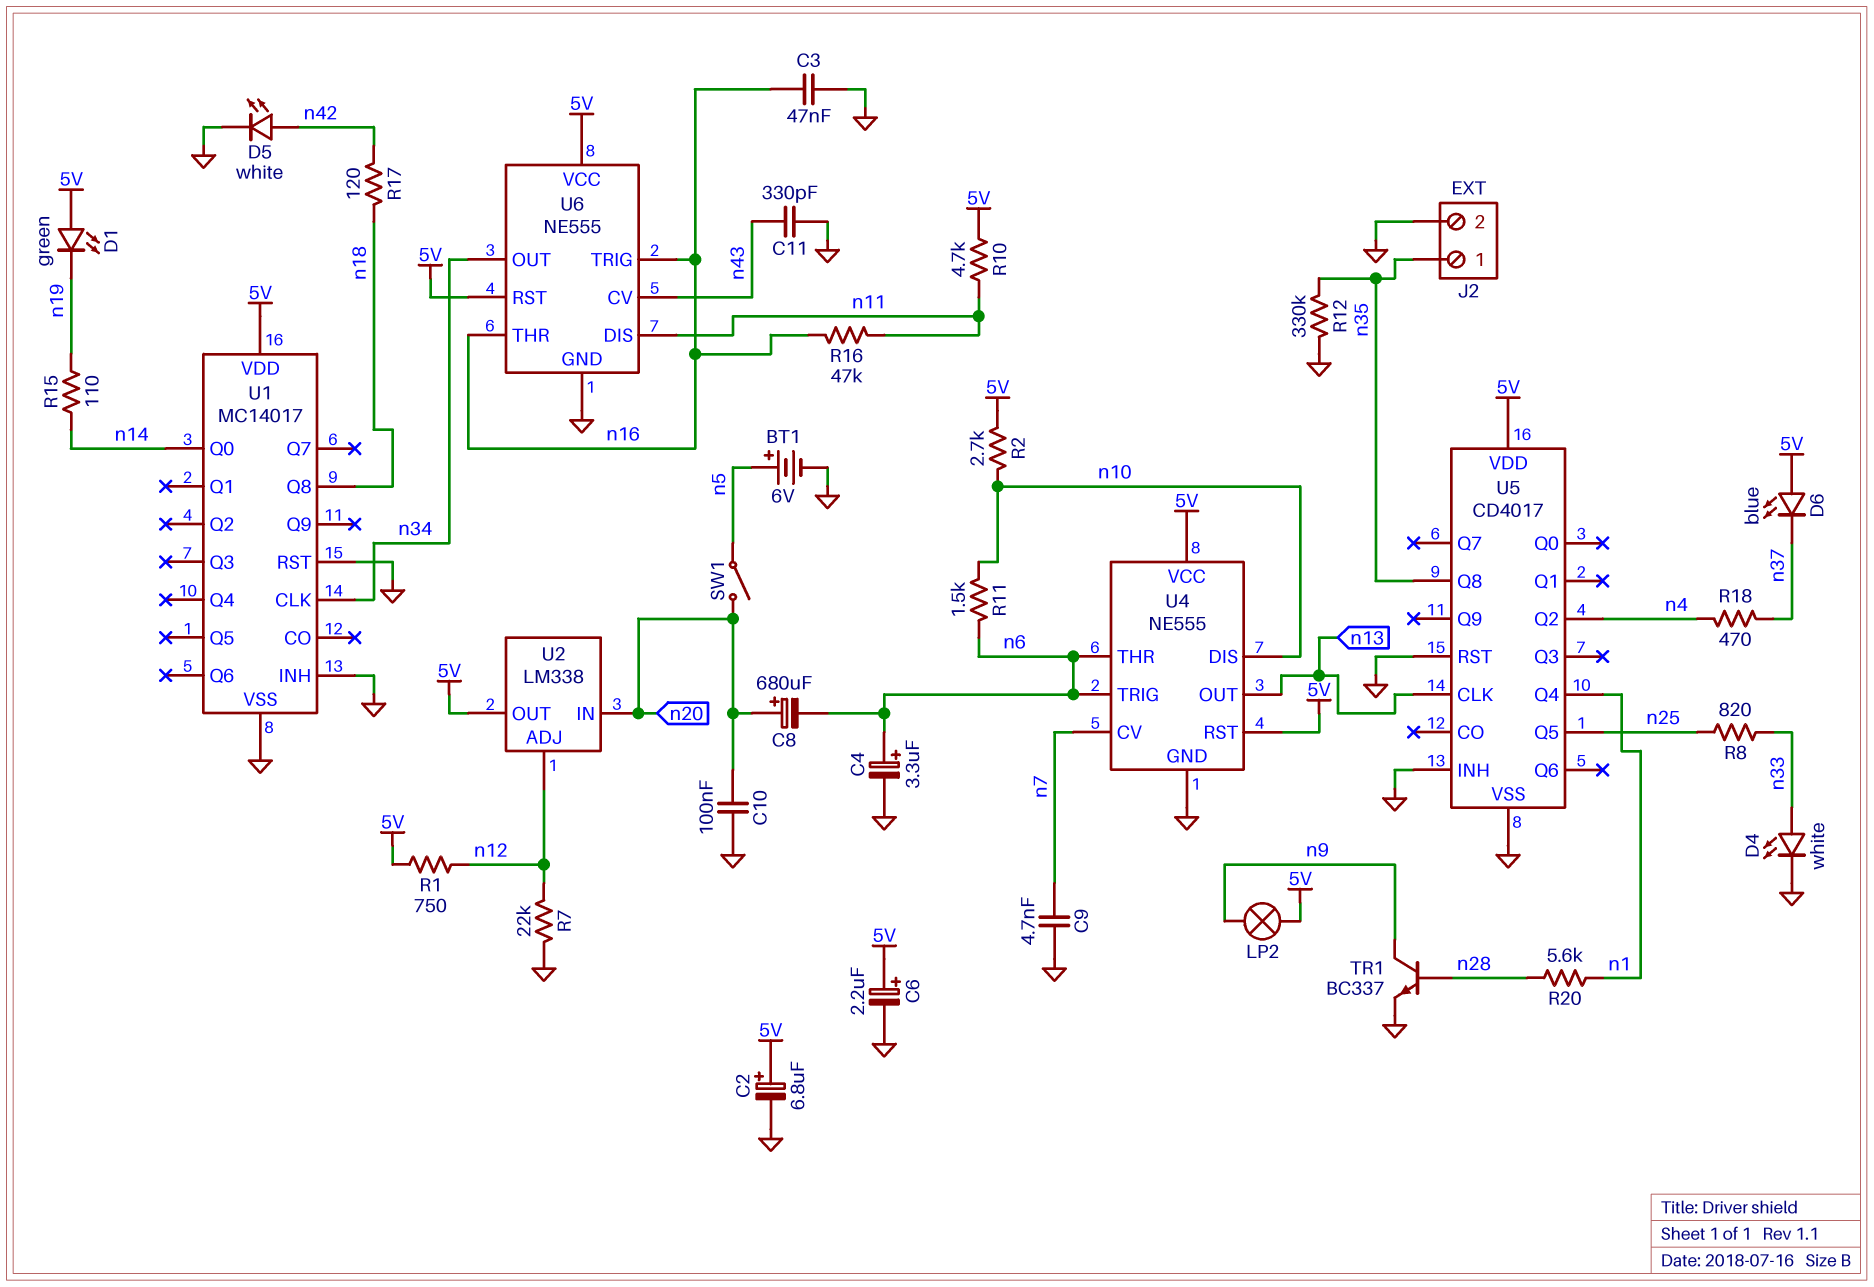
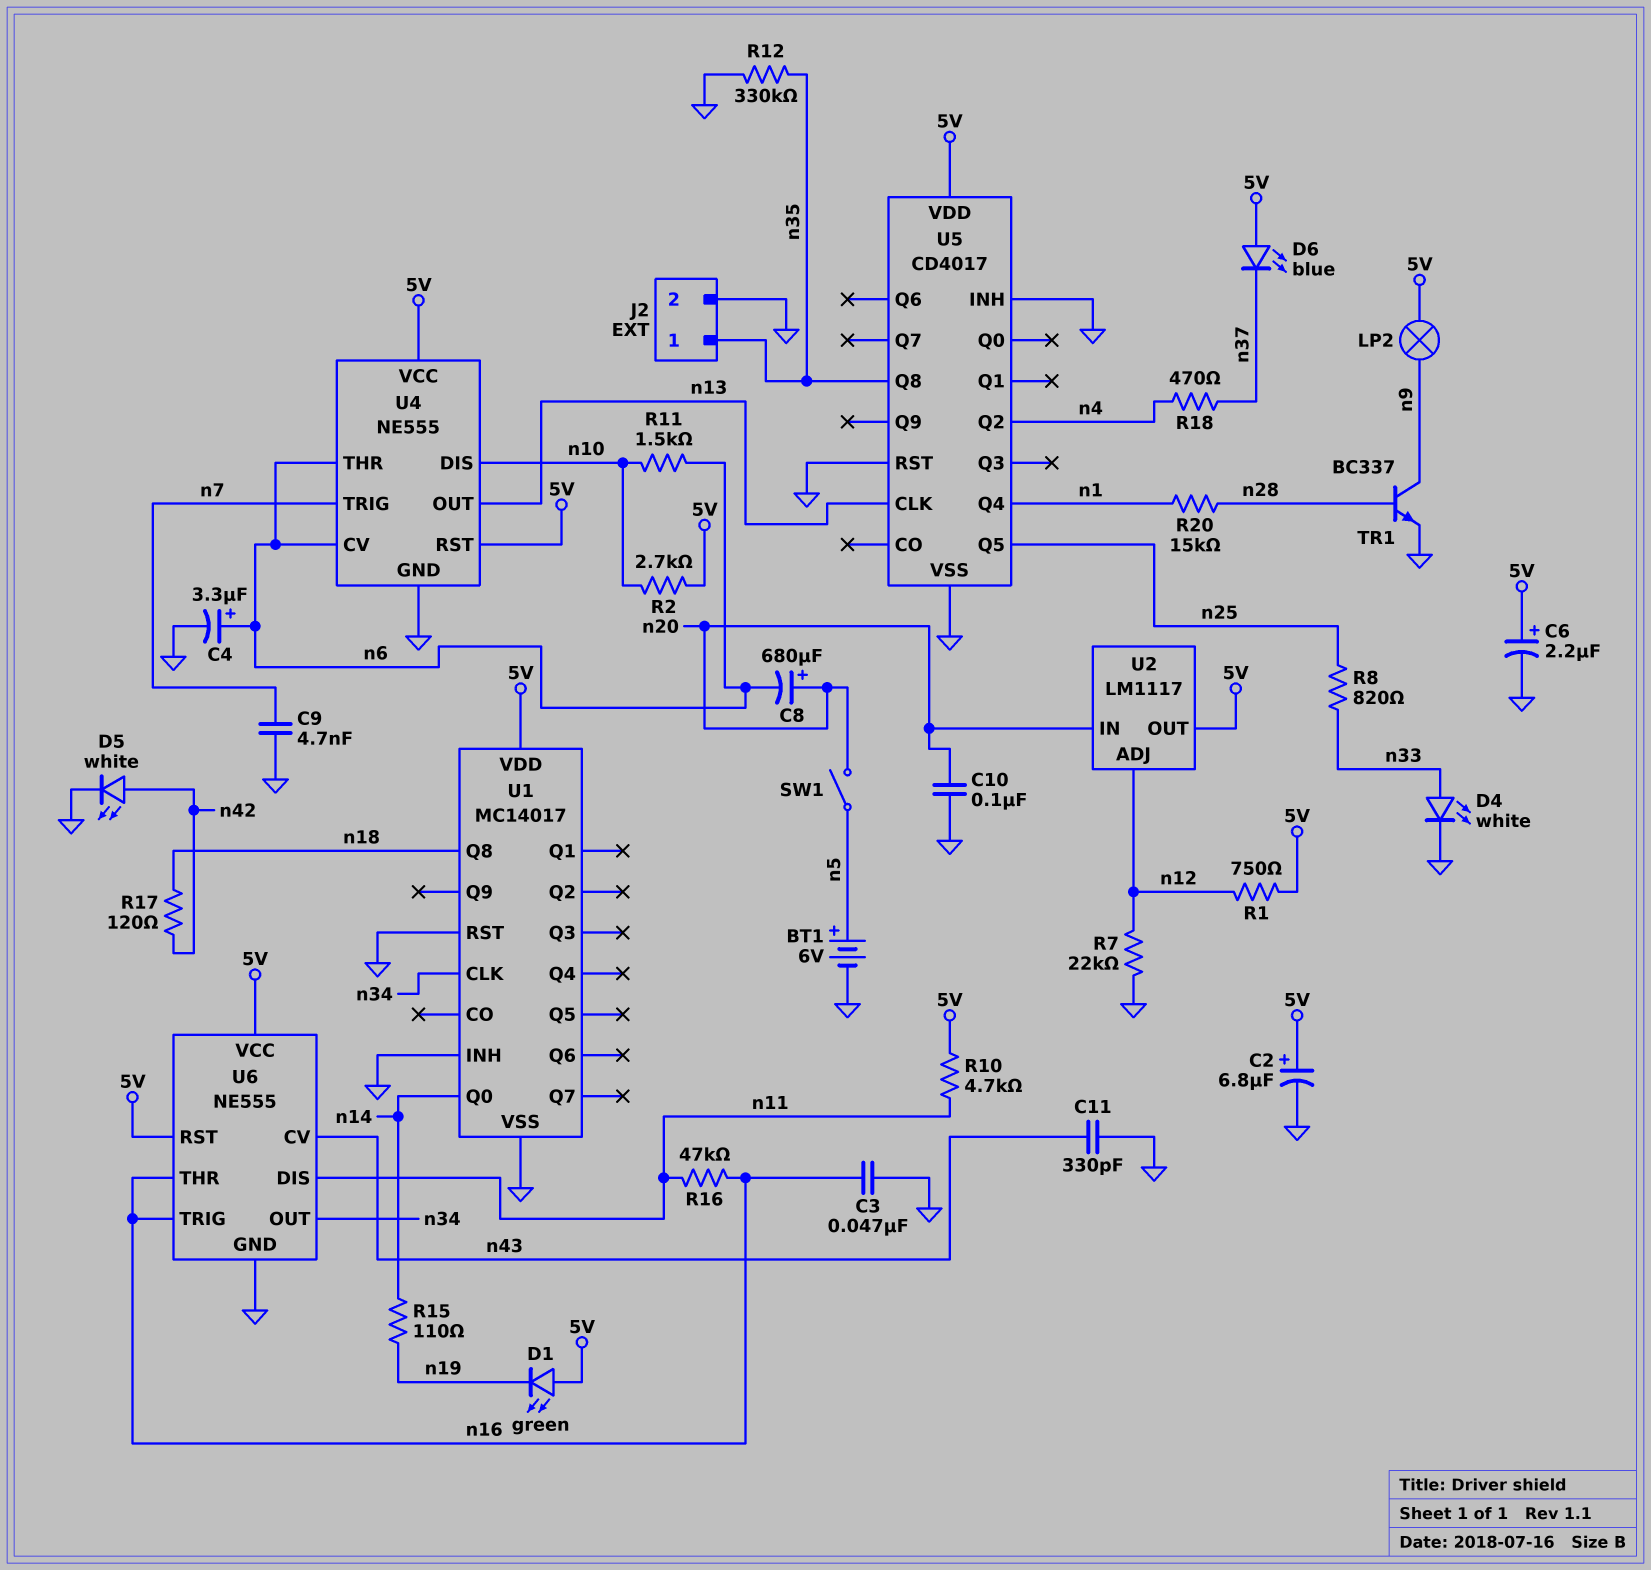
R20: 5.6k (n1, n28) -> 15k (n1, n28)
U2: LM338 -> LM1117
U4 pin CV: n7 -> n6
U4 pin TRIG: n6 -> n7

